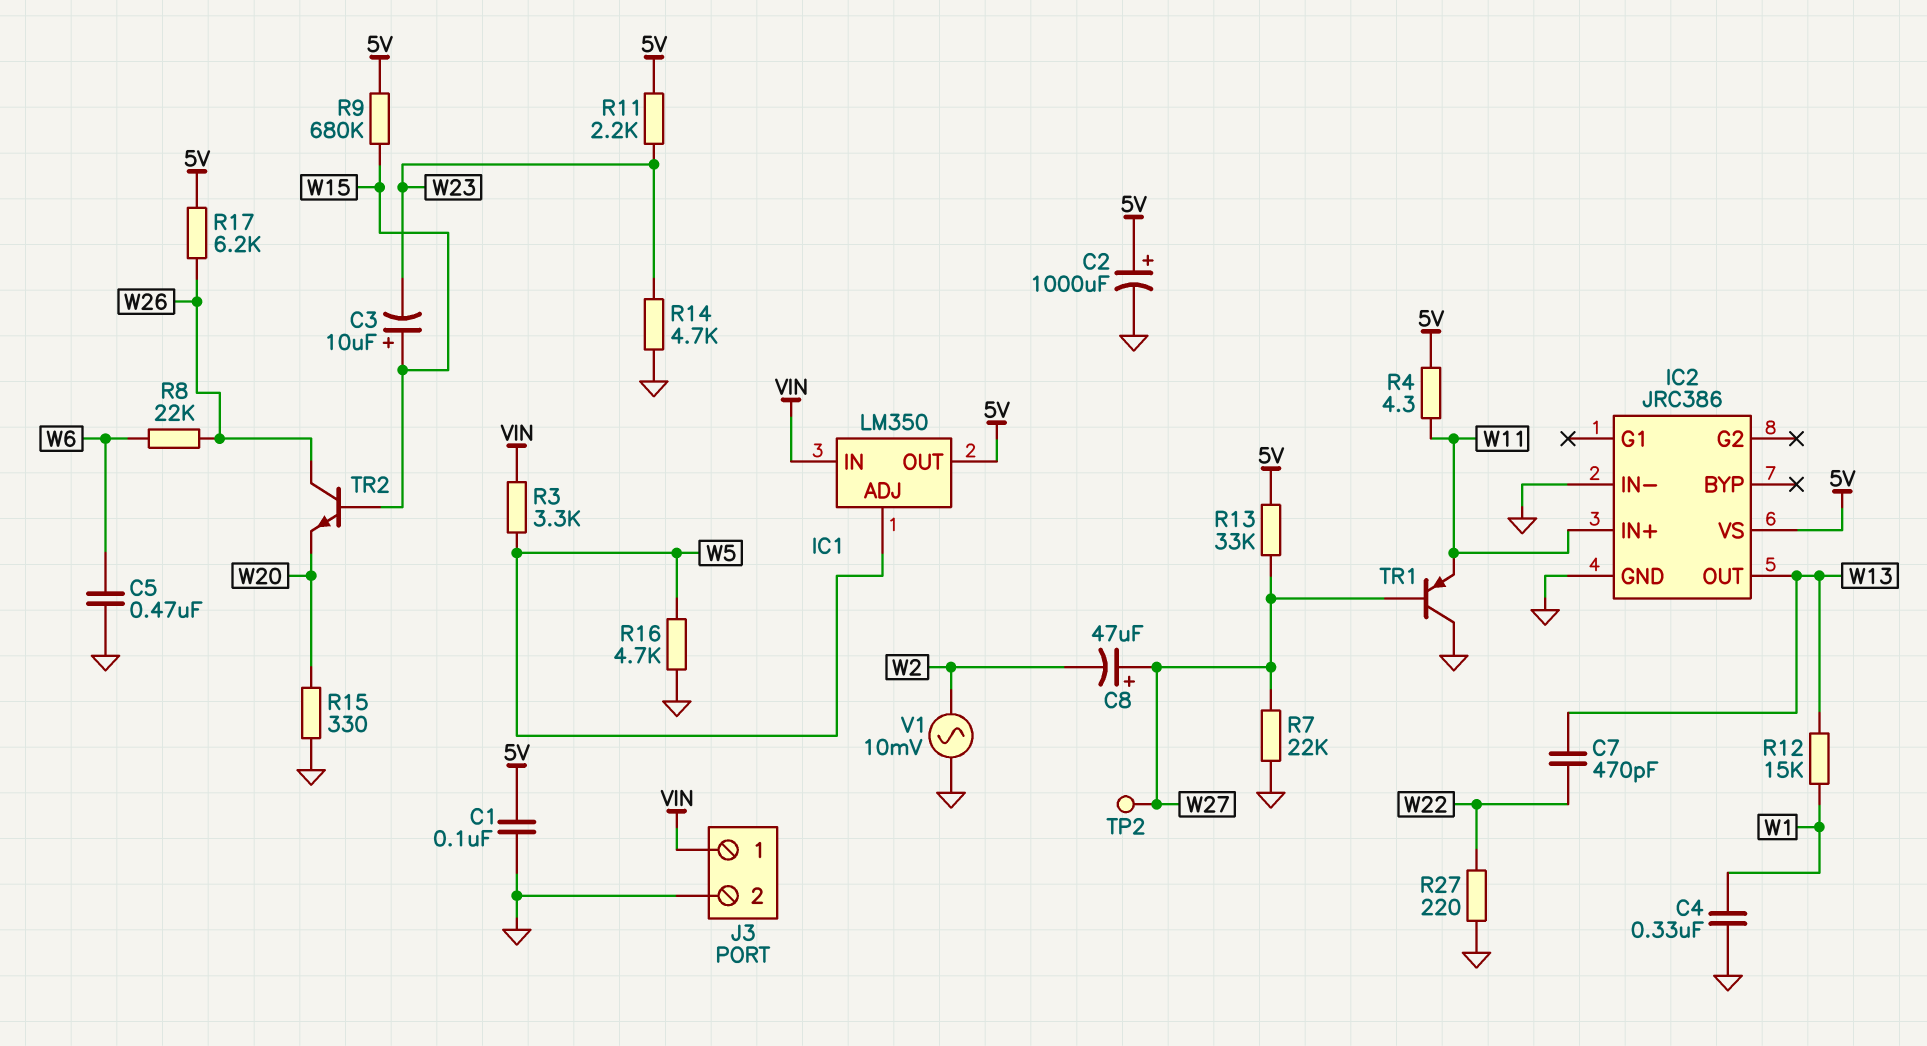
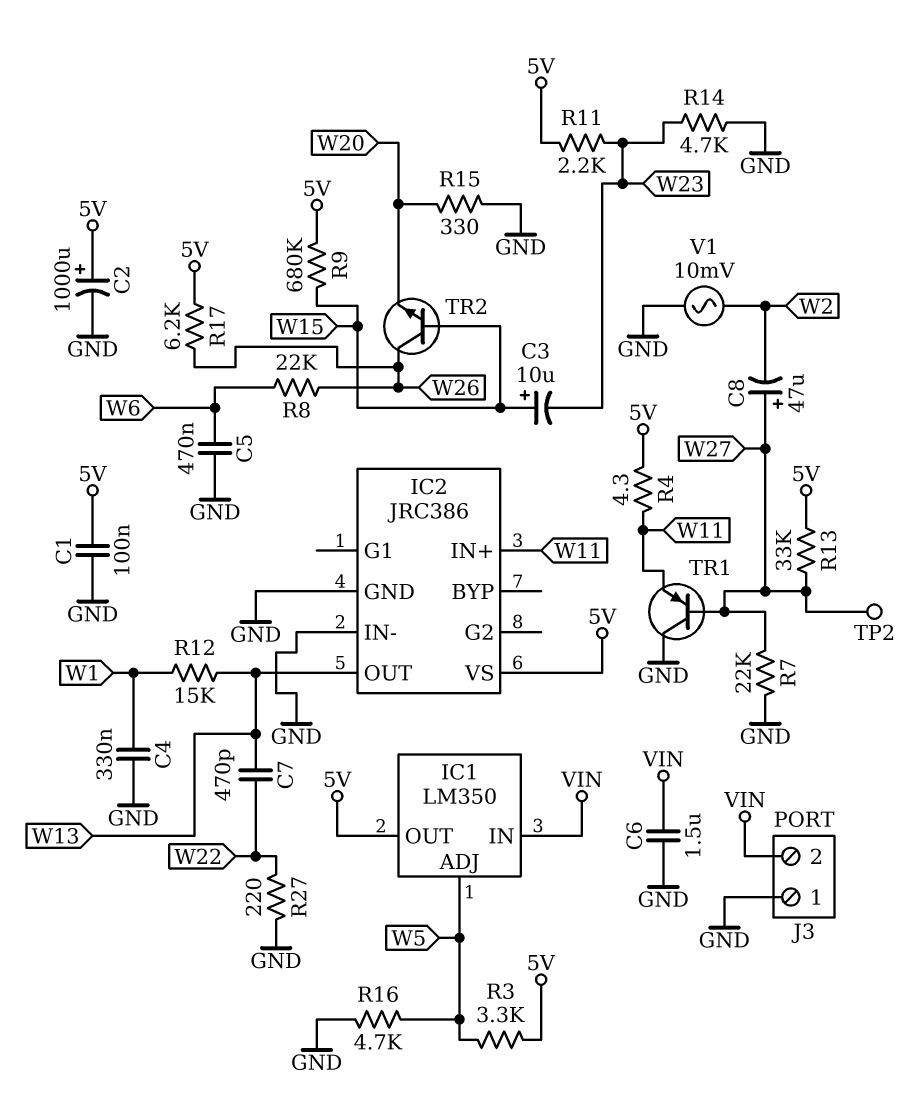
C6: none -> 1.5uF (GND, VIN)
J3 pin 1: VIN -> GND
J3 pin 2: GND -> VIN
R3: 3.3k (VIN, W5) -> 3.3k (5V, W5)

